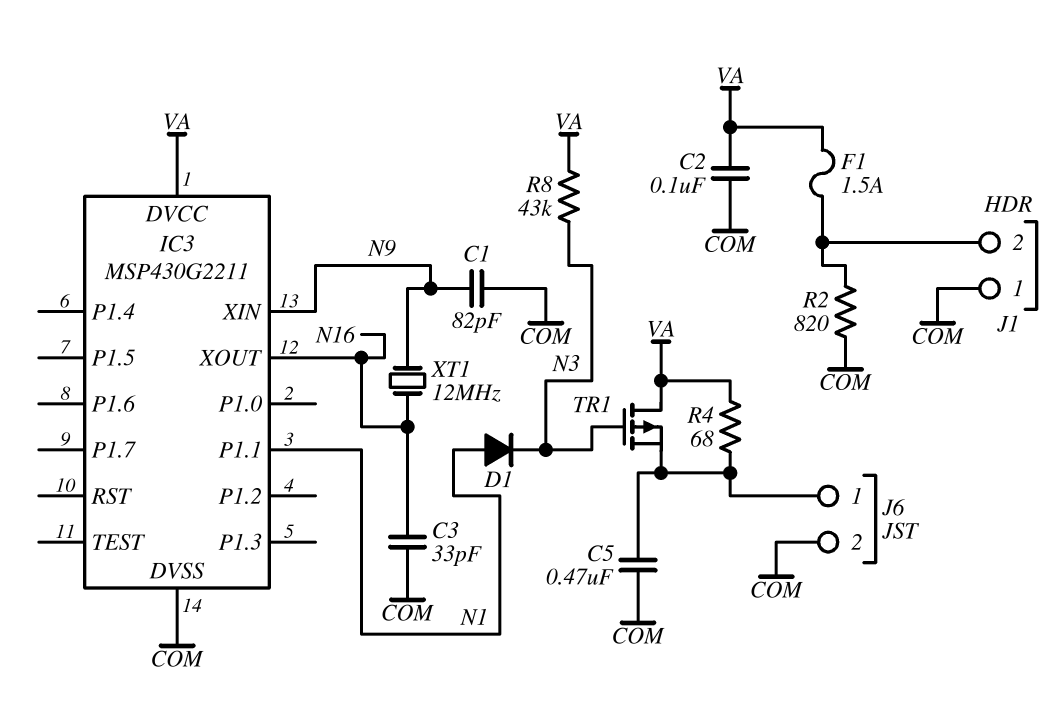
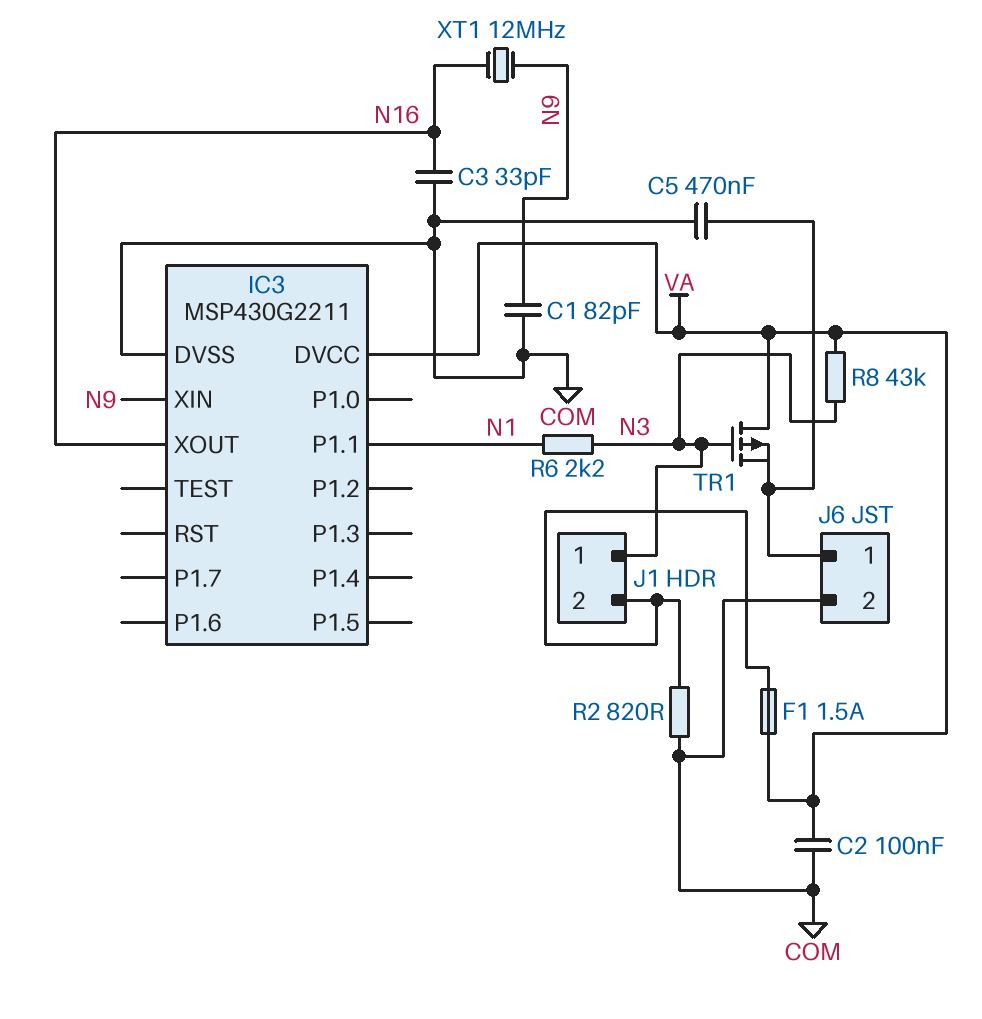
D1: diode (A N1, K N3) -> none
J1 pin 1: COM -> N3
R4: 68 (J6/1, VA) -> none
R6: none -> 2.2k (N1, N3)

